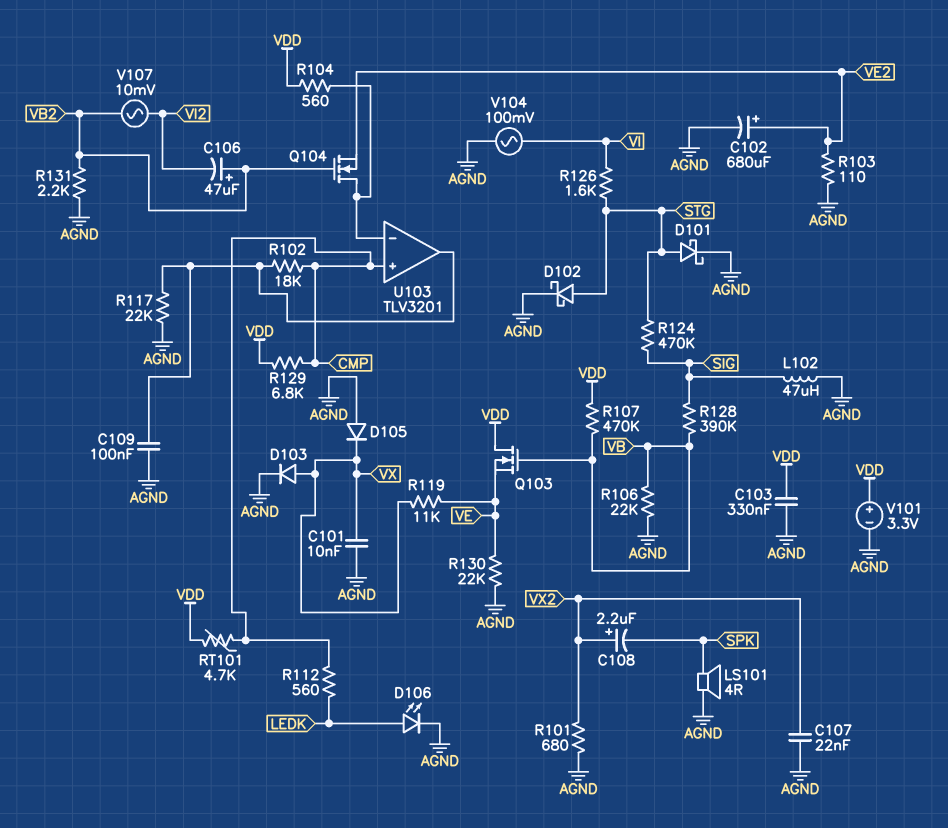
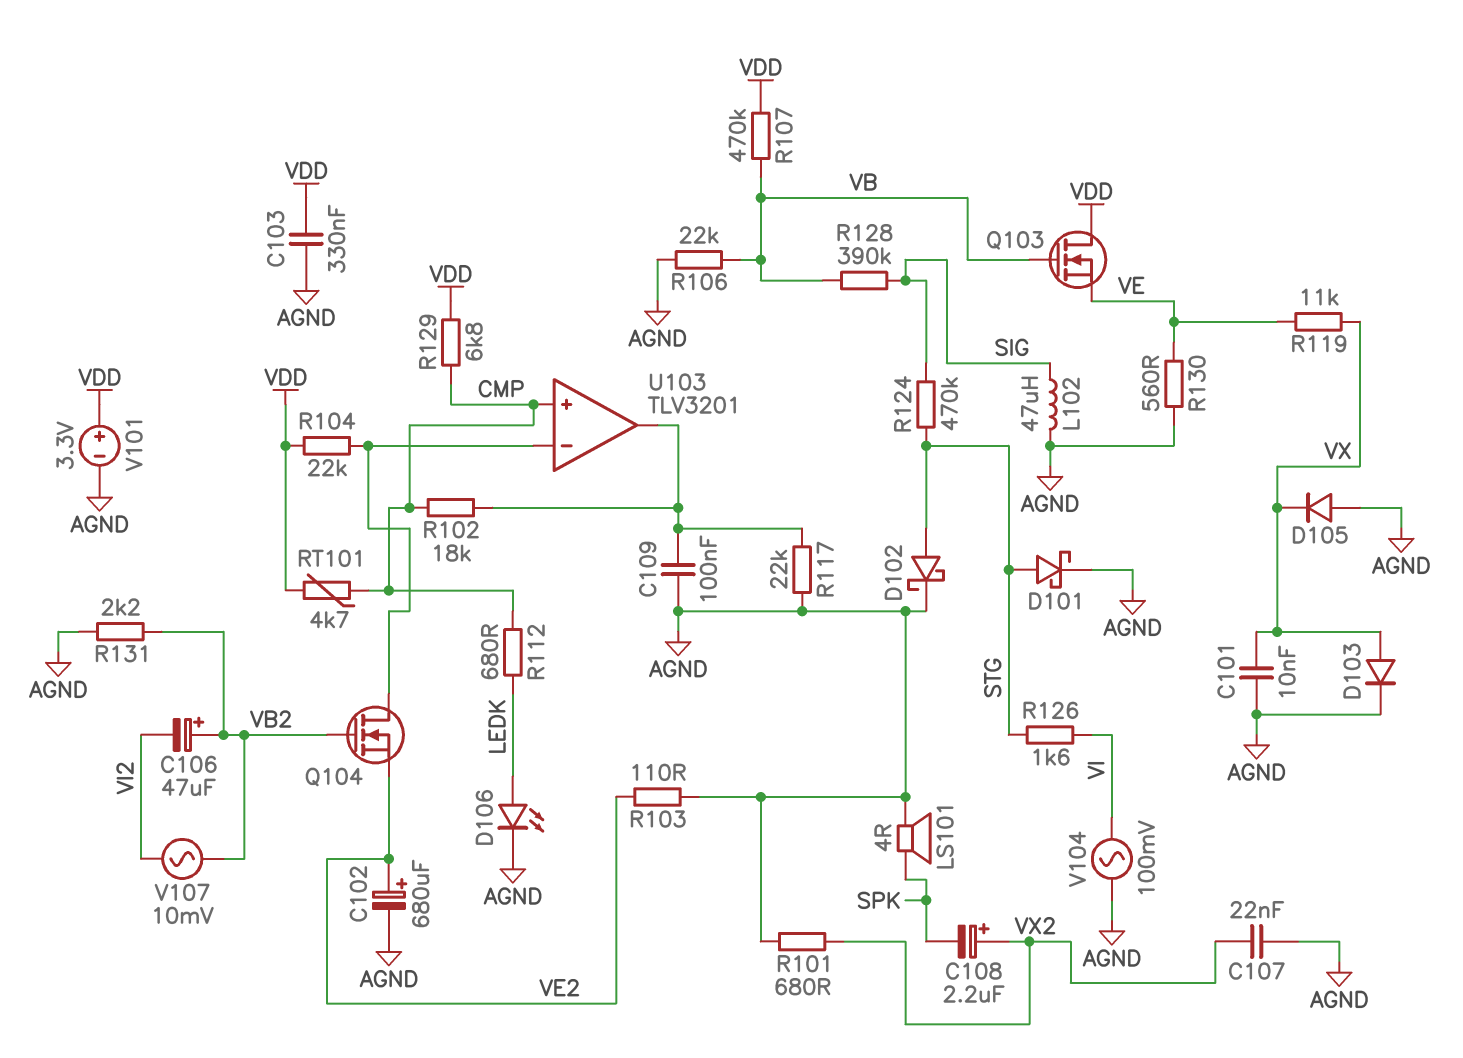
R104: 560 (U103/in-, VDD) -> 22k (U103/in-, VDD)
R112: 560 (CMP, LEDK) -> 680 (CMP, LEDK)
R130: 22k (AGND, VE) -> 560 (AGND, VE)

